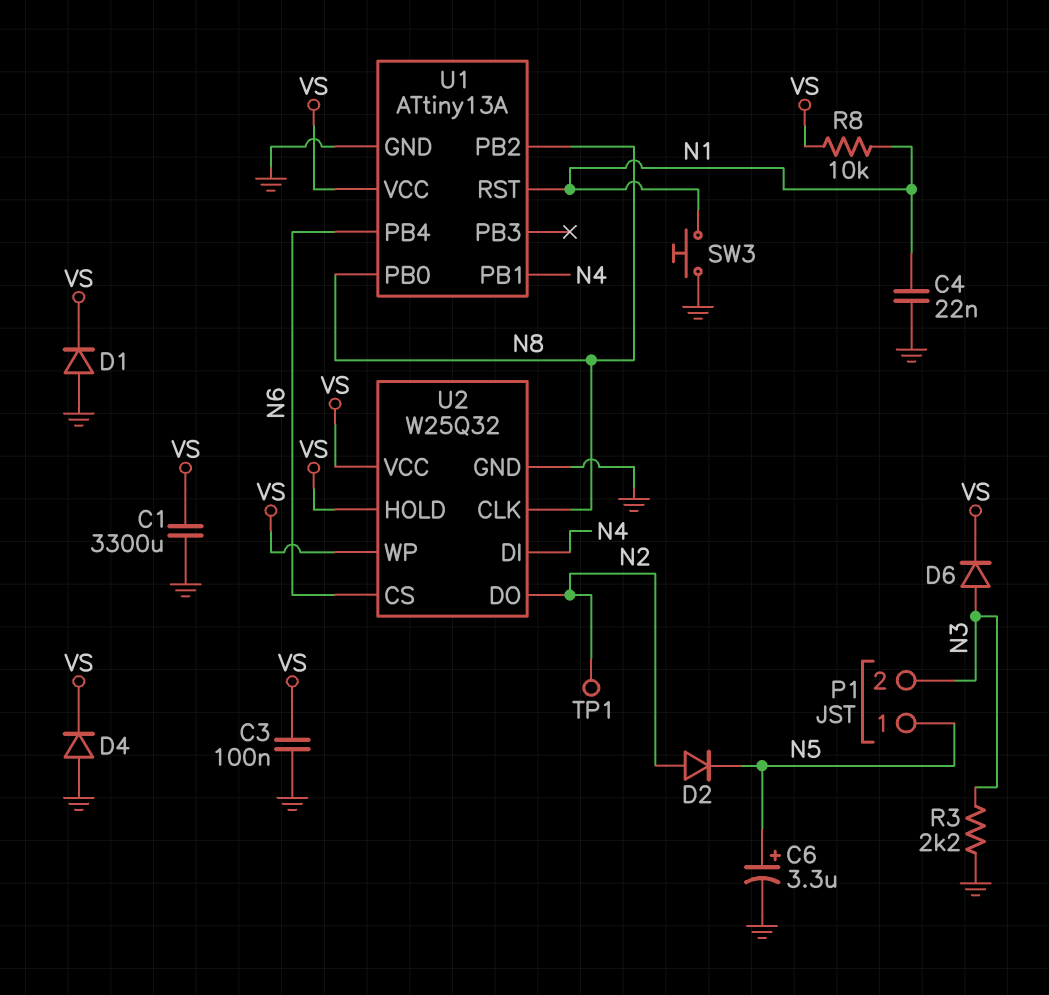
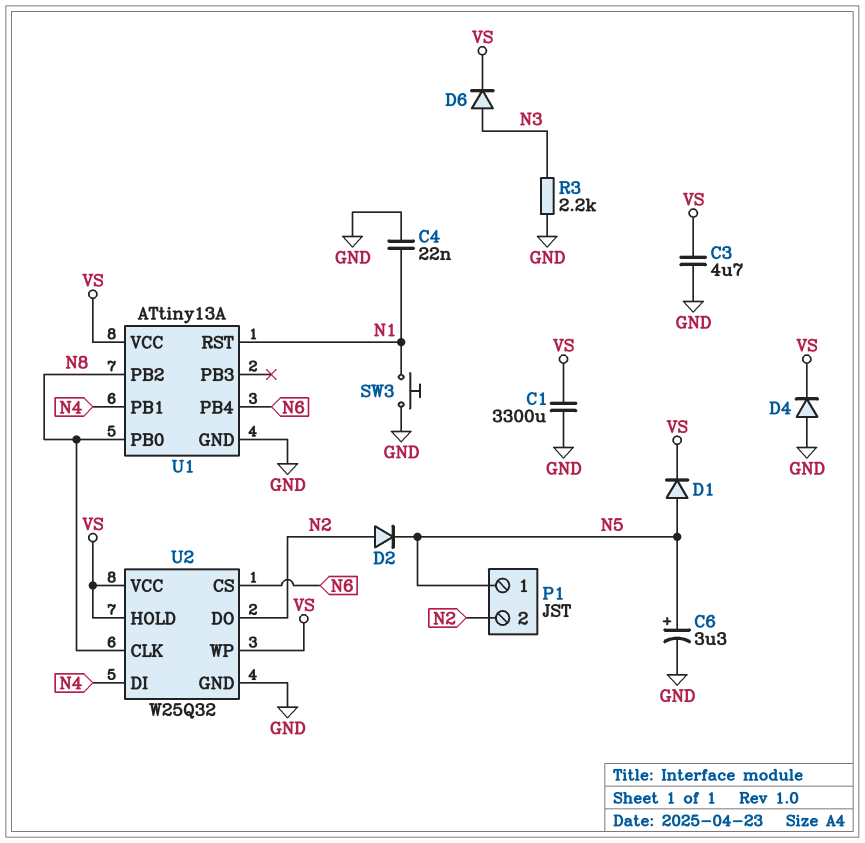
C3: 100nF (GND, VS) -> 4.7uF (GND, VS)
D1: diode (A GND, K VS) -> diode (A N5, K VS)
P1 pin 2: N3 -> N2
R8: 10k (N1, VS) -> none
TP1: test point (N2) -> none

